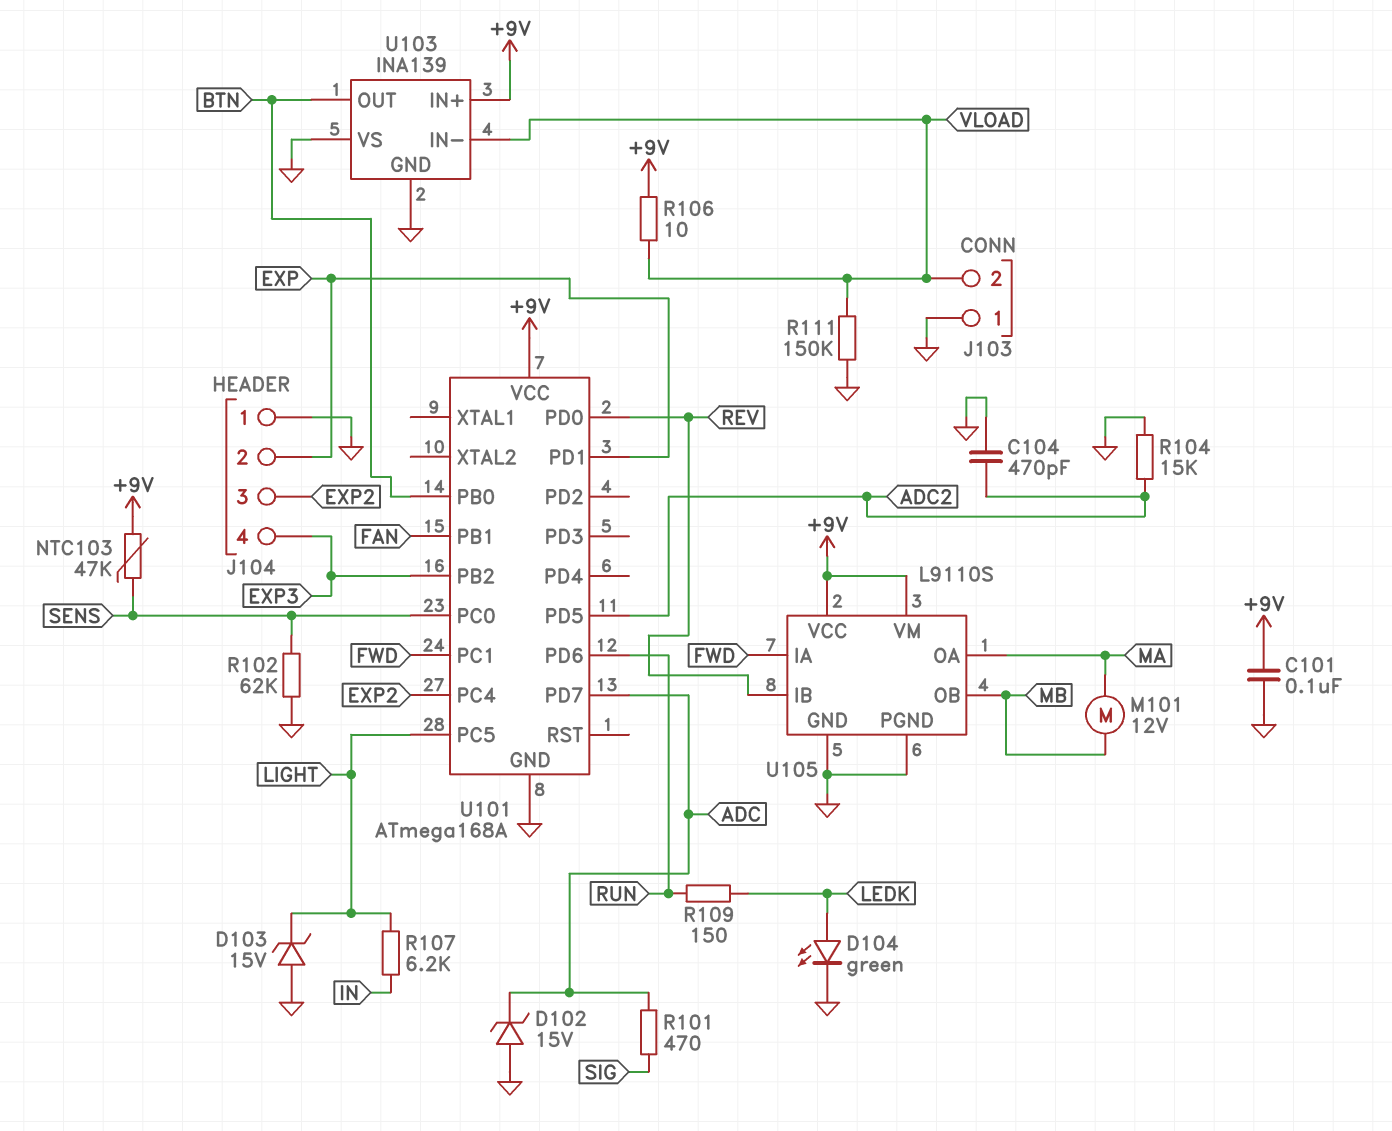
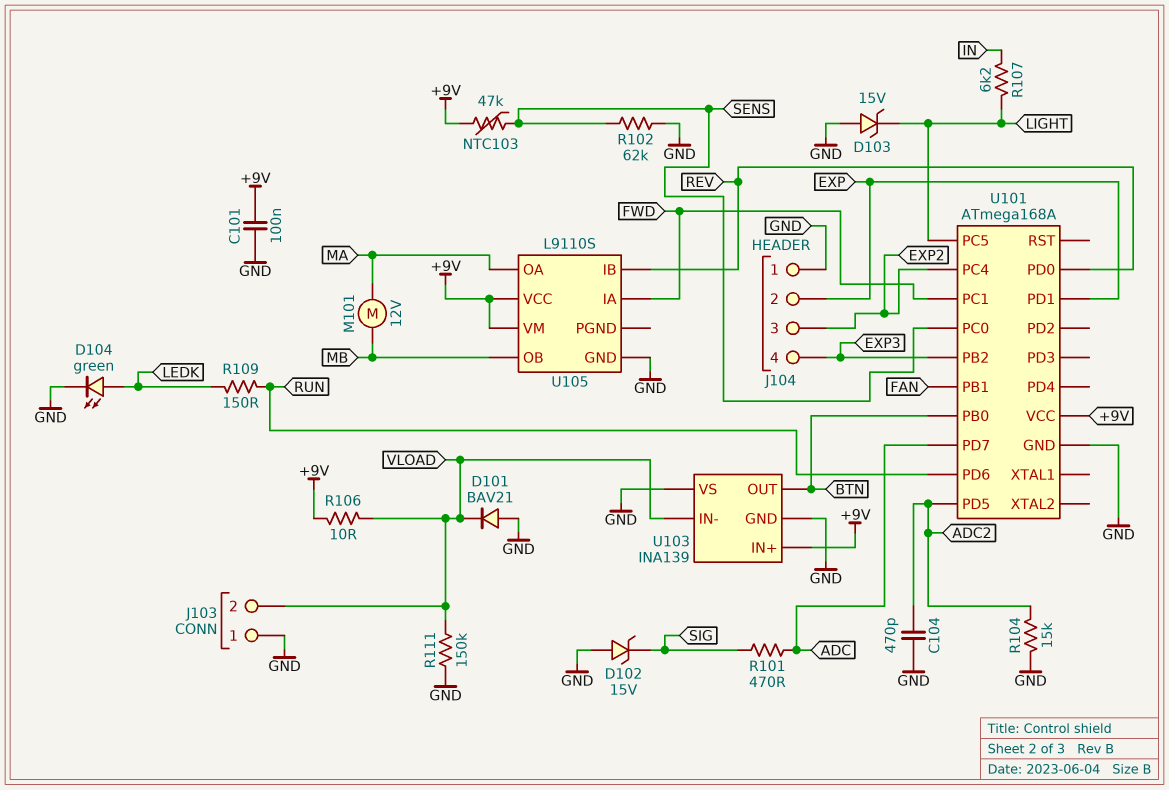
D101: none -> diode BAV21 (A GND, K VLOAD)
D102: zener 15V (A GND, K ADC) -> zener 15V (A GND, K SIG)
U105 pin PGND: GND -> none

